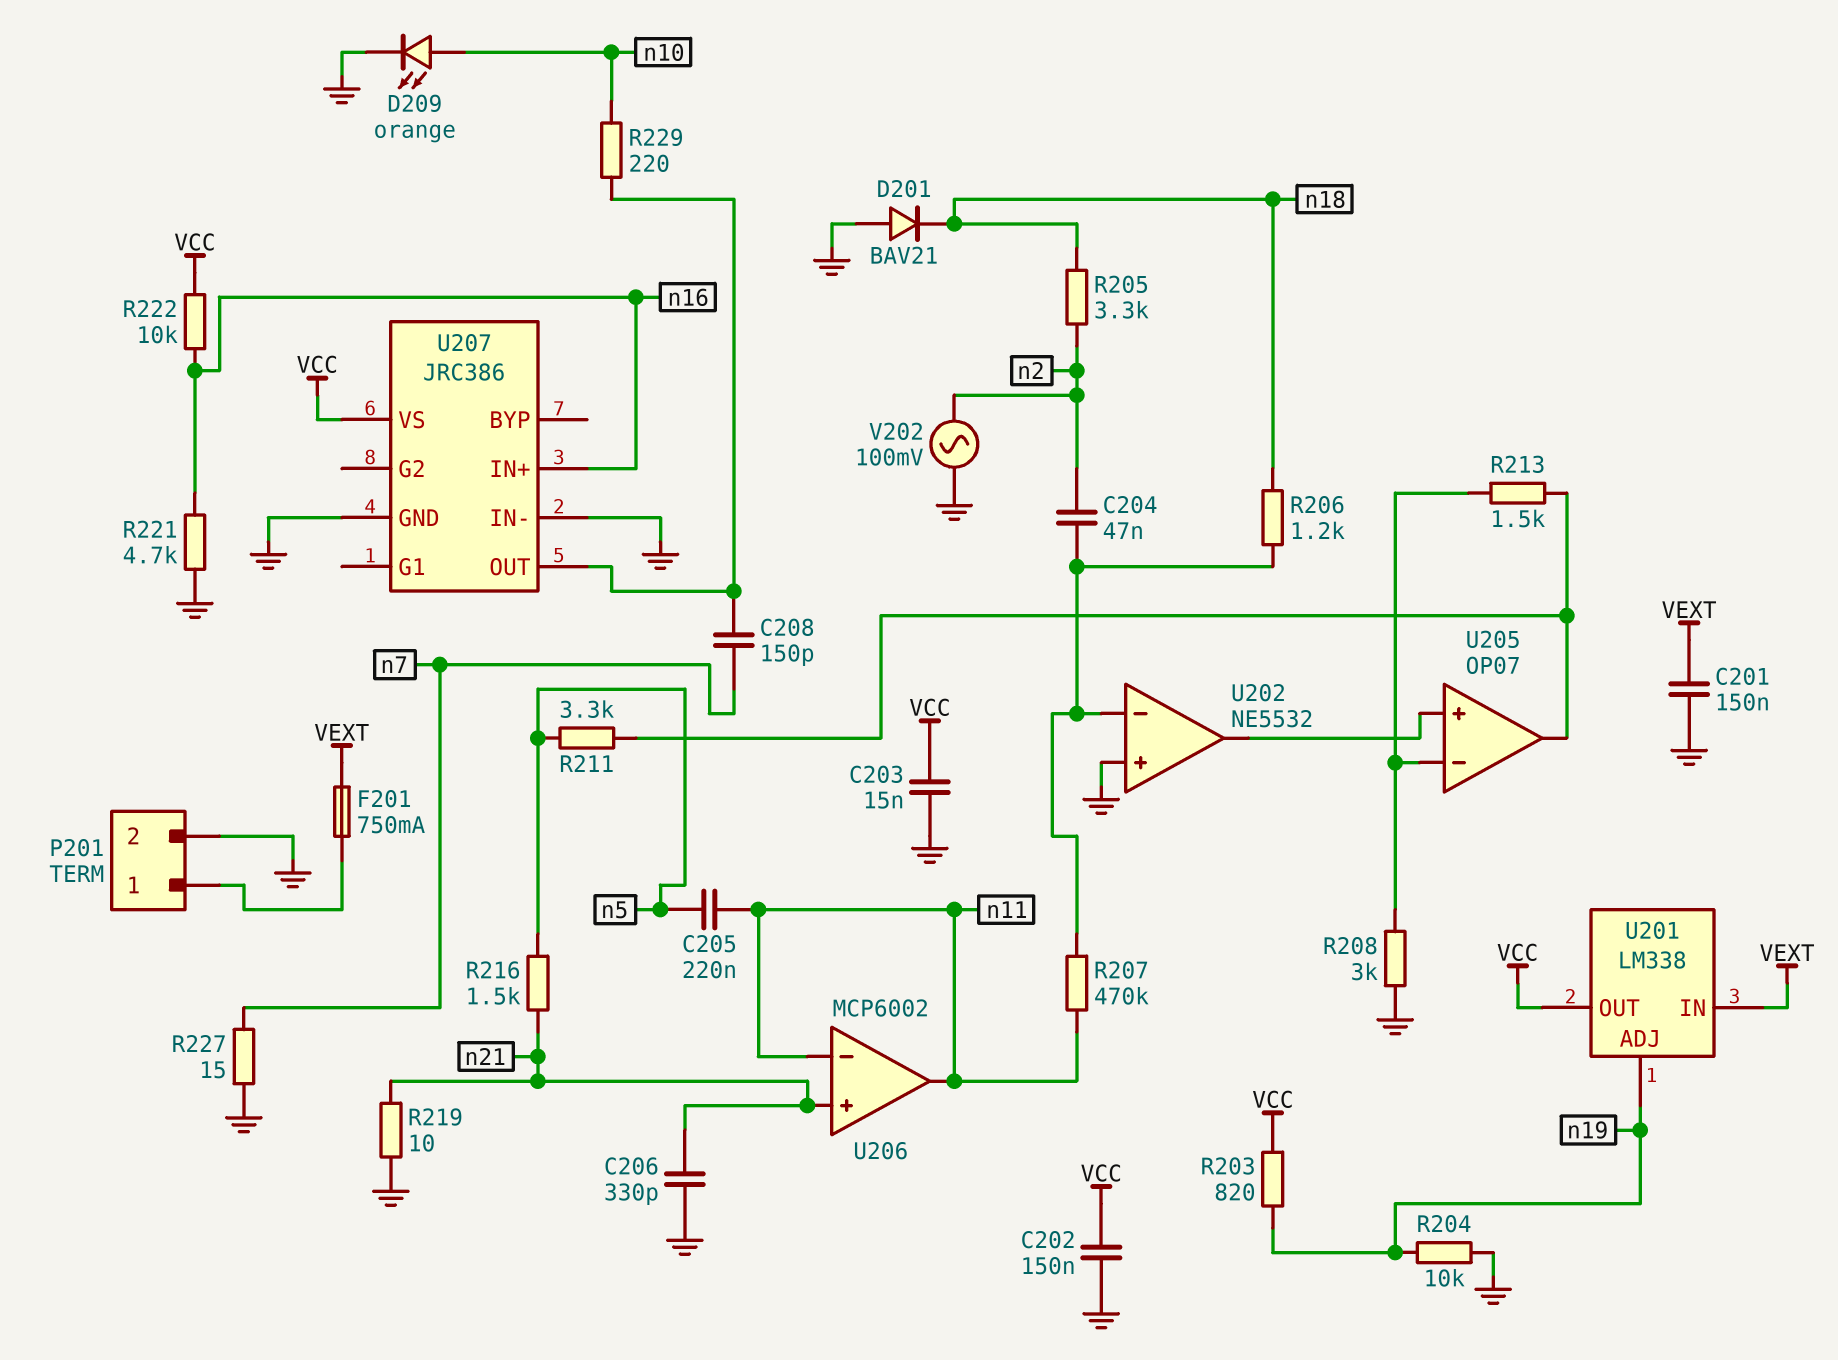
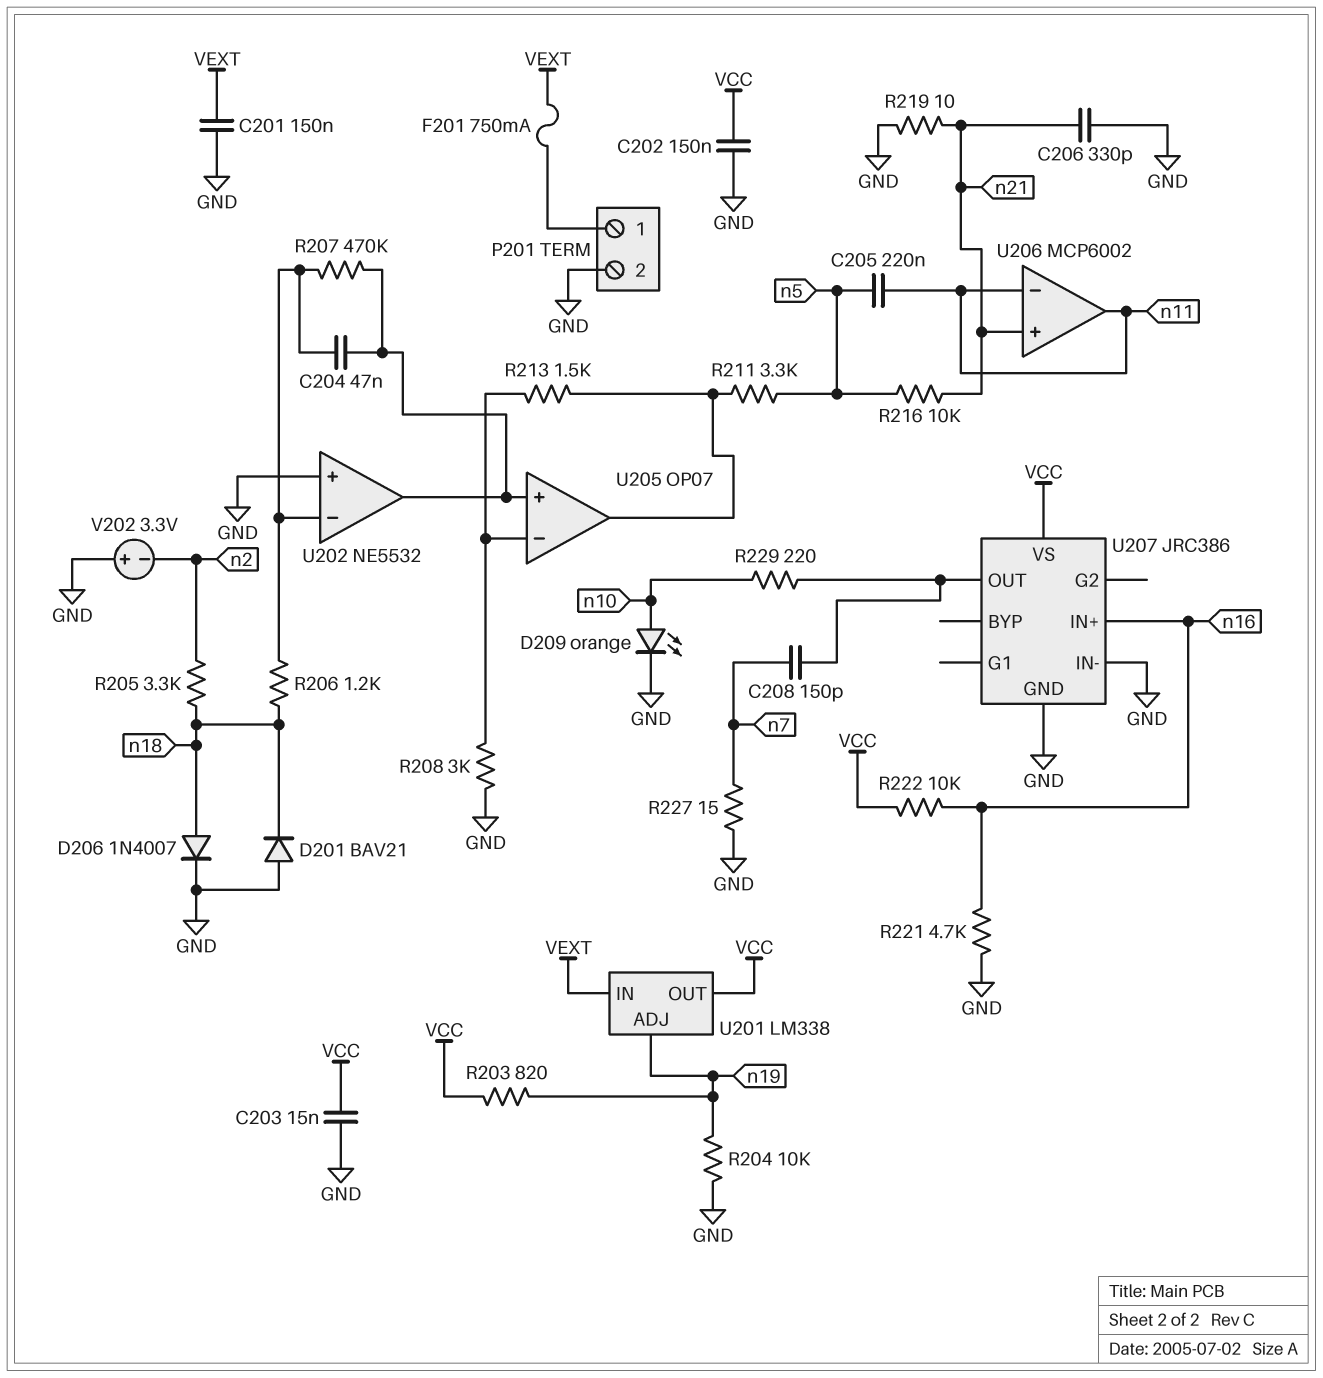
C204: 47nF (U202/in-, n2) -> 47nF (U202/in-, U202/out)
D206: none -> diode 1N4007 (A n18, K GND)
R207: 470k (U202/in-, n11) -> 470k (U202/in-, U202/out)
R216: 1.5k (n5, n21) -> 10k (n5, n21)
V202: AC 100mV (GND, n2) -> 3.3V (plus GND, minus n2)

